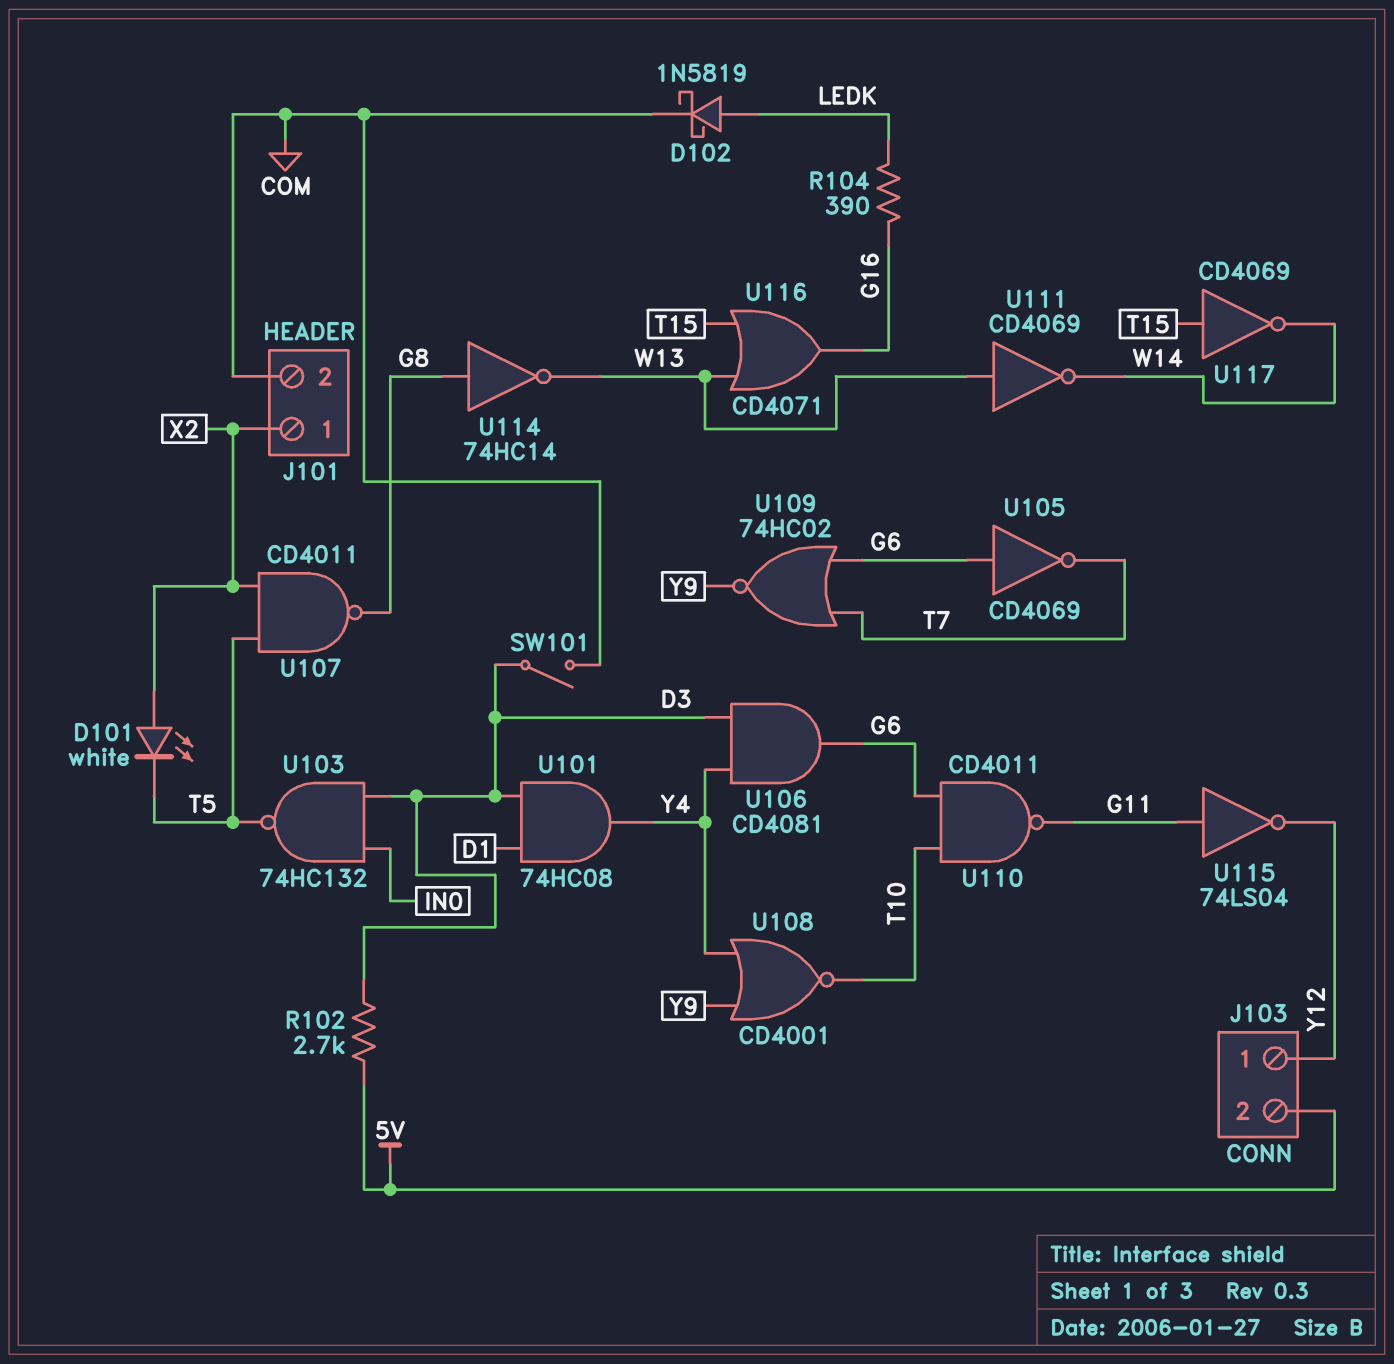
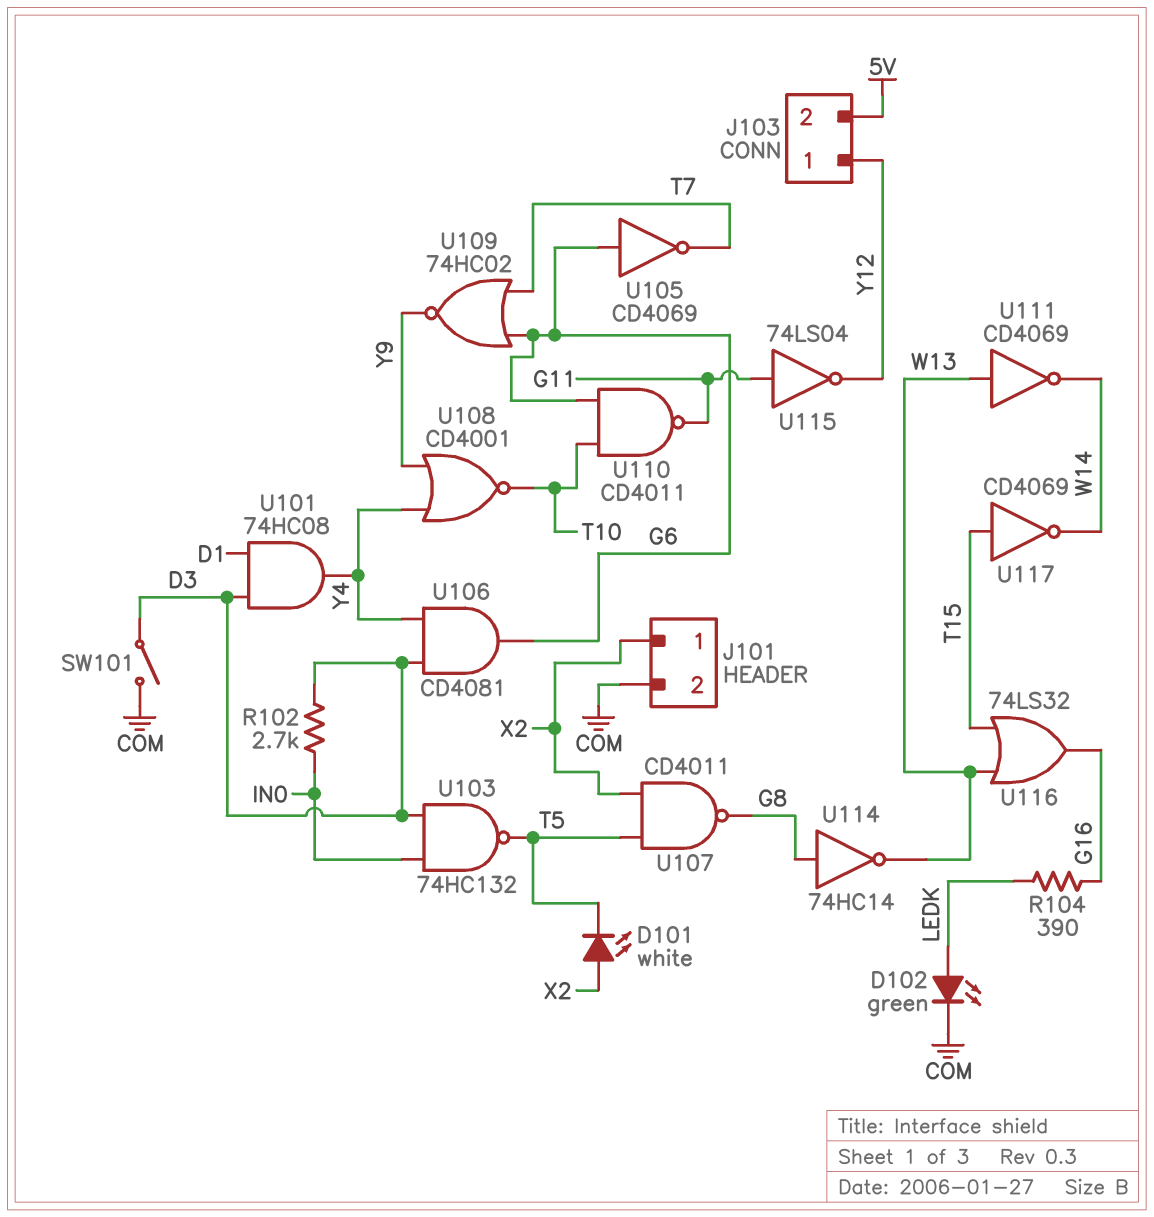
D102: schottky 1N5819 (A LEDK, K COM) -> LED green (A LEDK, K COM)
R102: 2.7k (5V, D3) -> 2.7k (D3, IN0)
U116: OR CD4071 (in T15, in W13, out G16) -> OR 74LS32 (in T15, in W13, out G16)

